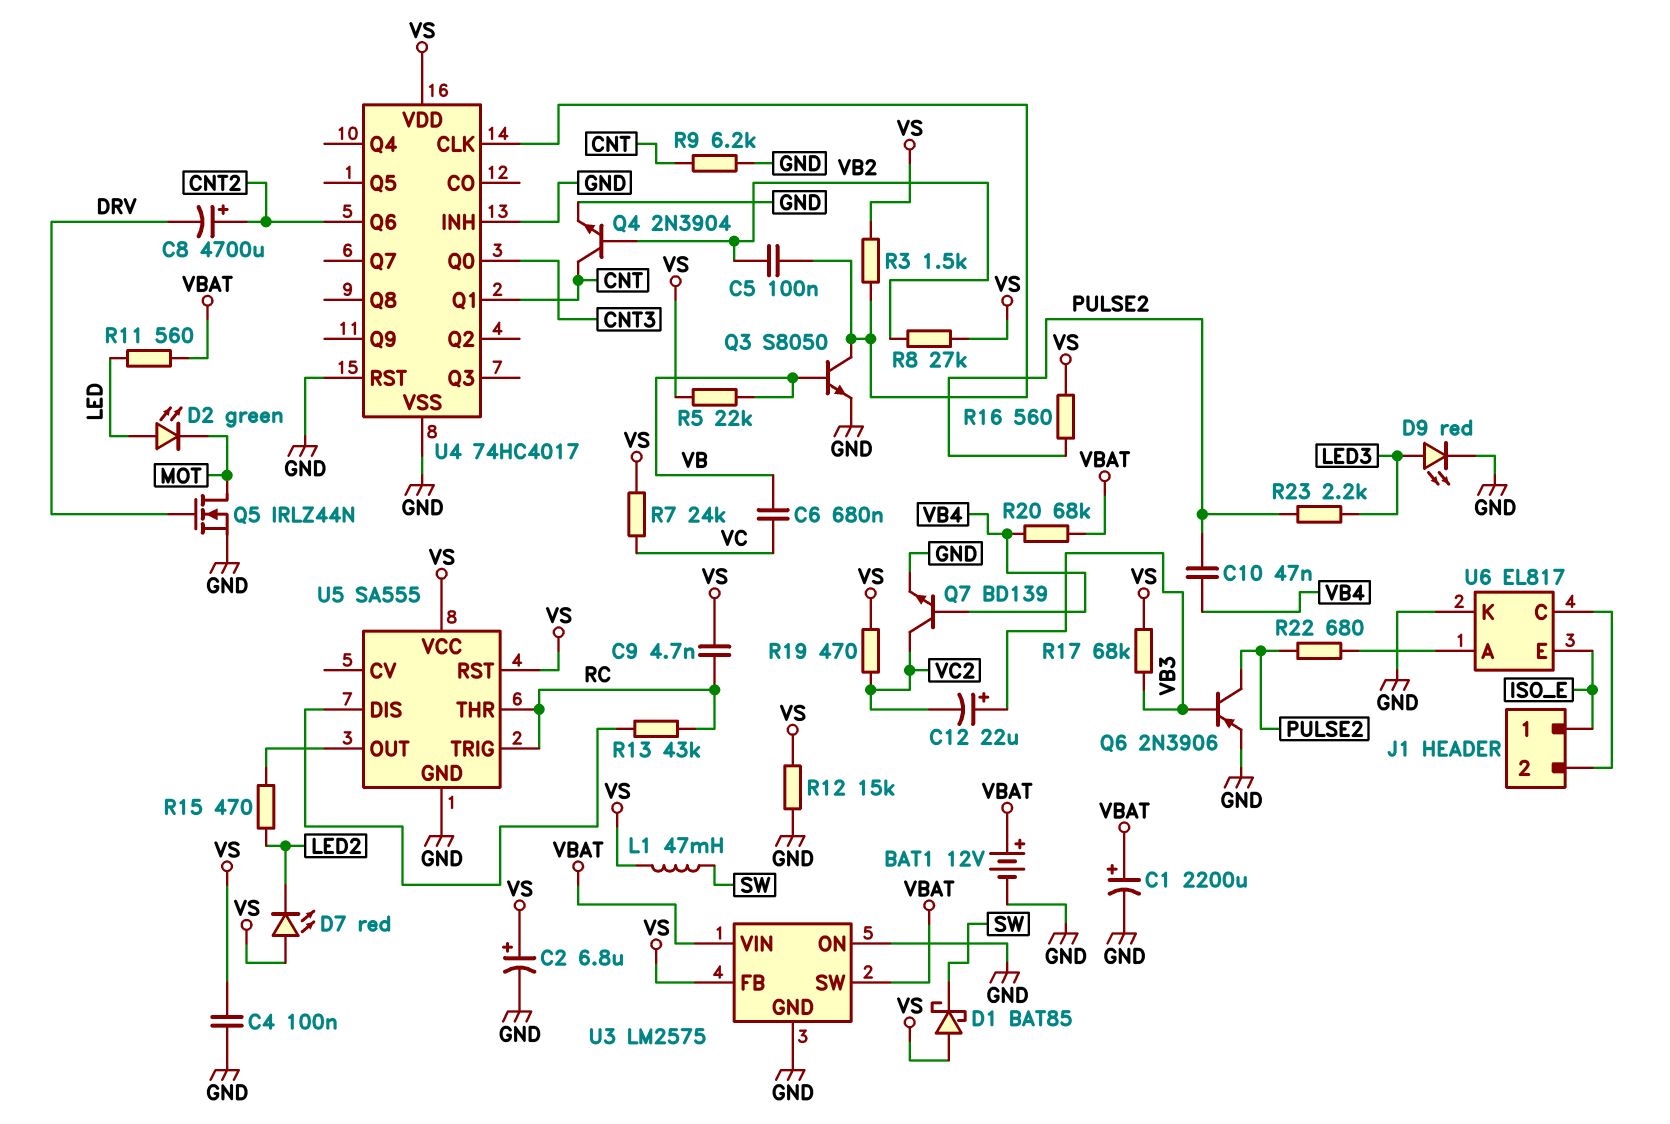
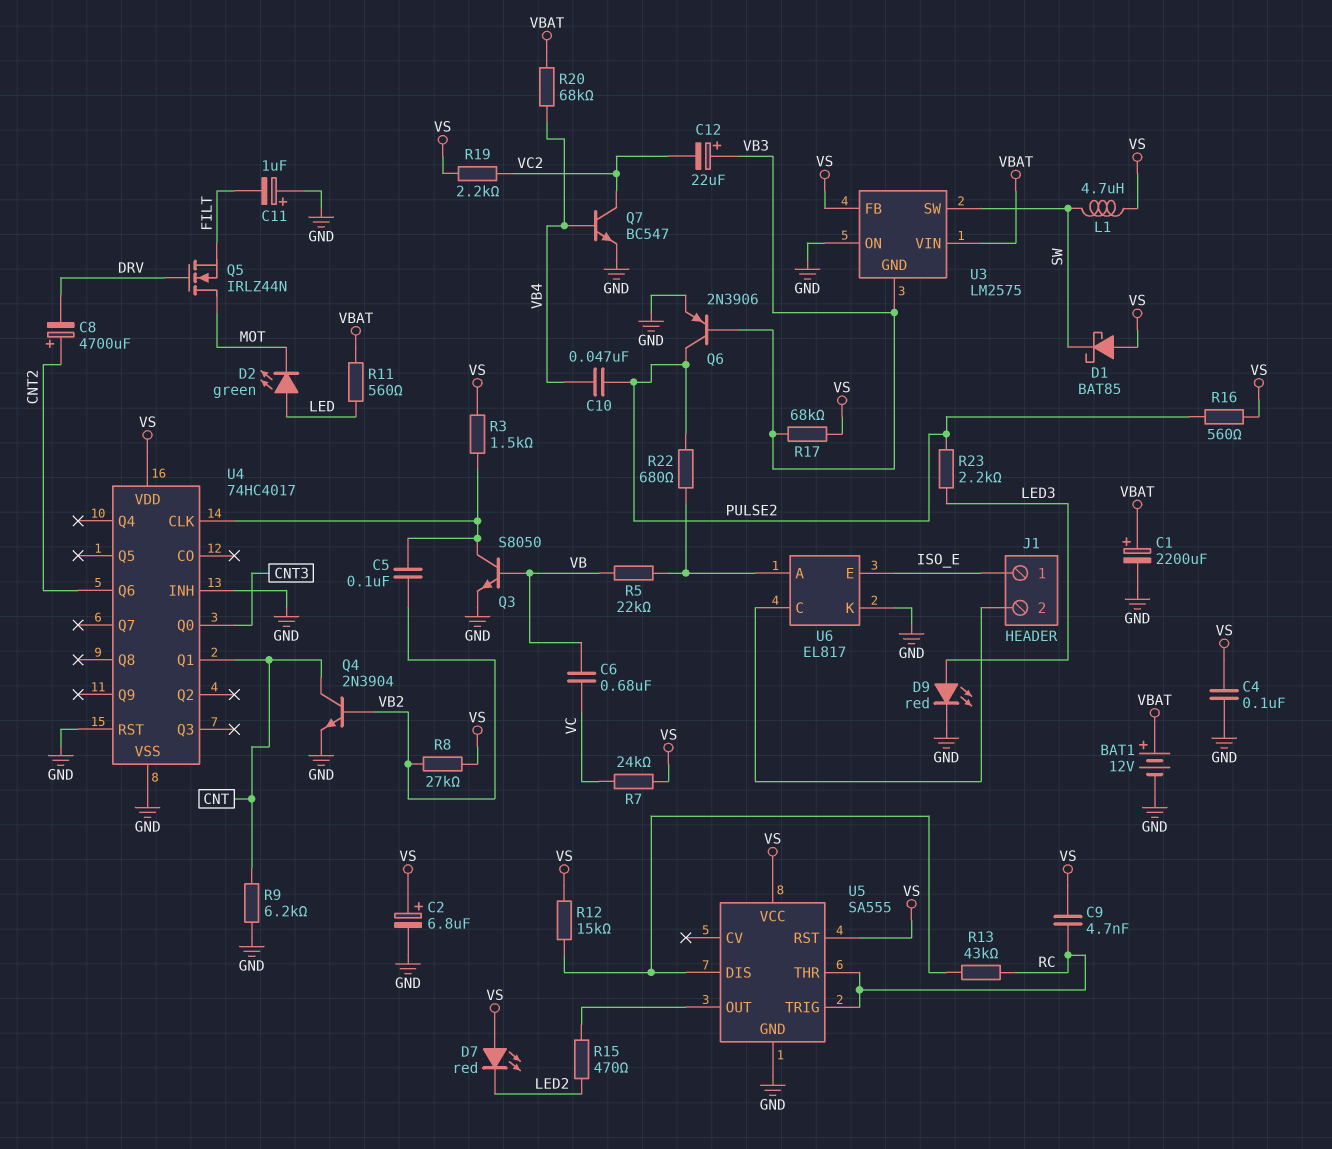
C11: none -> 1uF (plus GND, minus FILT)
L1: 47mH (SW, VS) -> 4.7uH (SW, VS)
Q5: NMOS IRLZ44N (G DRV, D MOT, S GND) -> NMOS IRLZ44N (G DRV, D MOT, S FILT)
Q7: NPN BD139 (B VB4, C VC2, E GND) -> NPN BC547 (B VB4, C VC2, E GND)
R5: 22k (VB, VS) -> 22k (U6/A, VB)
R12: 15k (GND, VS) -> 15k (U5/DIS, VS)
R19: 470 (VC2, VS) -> 2.2k (VC2, VS)
U3 pin GND: GND -> VB3
U3 pin SW: VBAT -> SW

